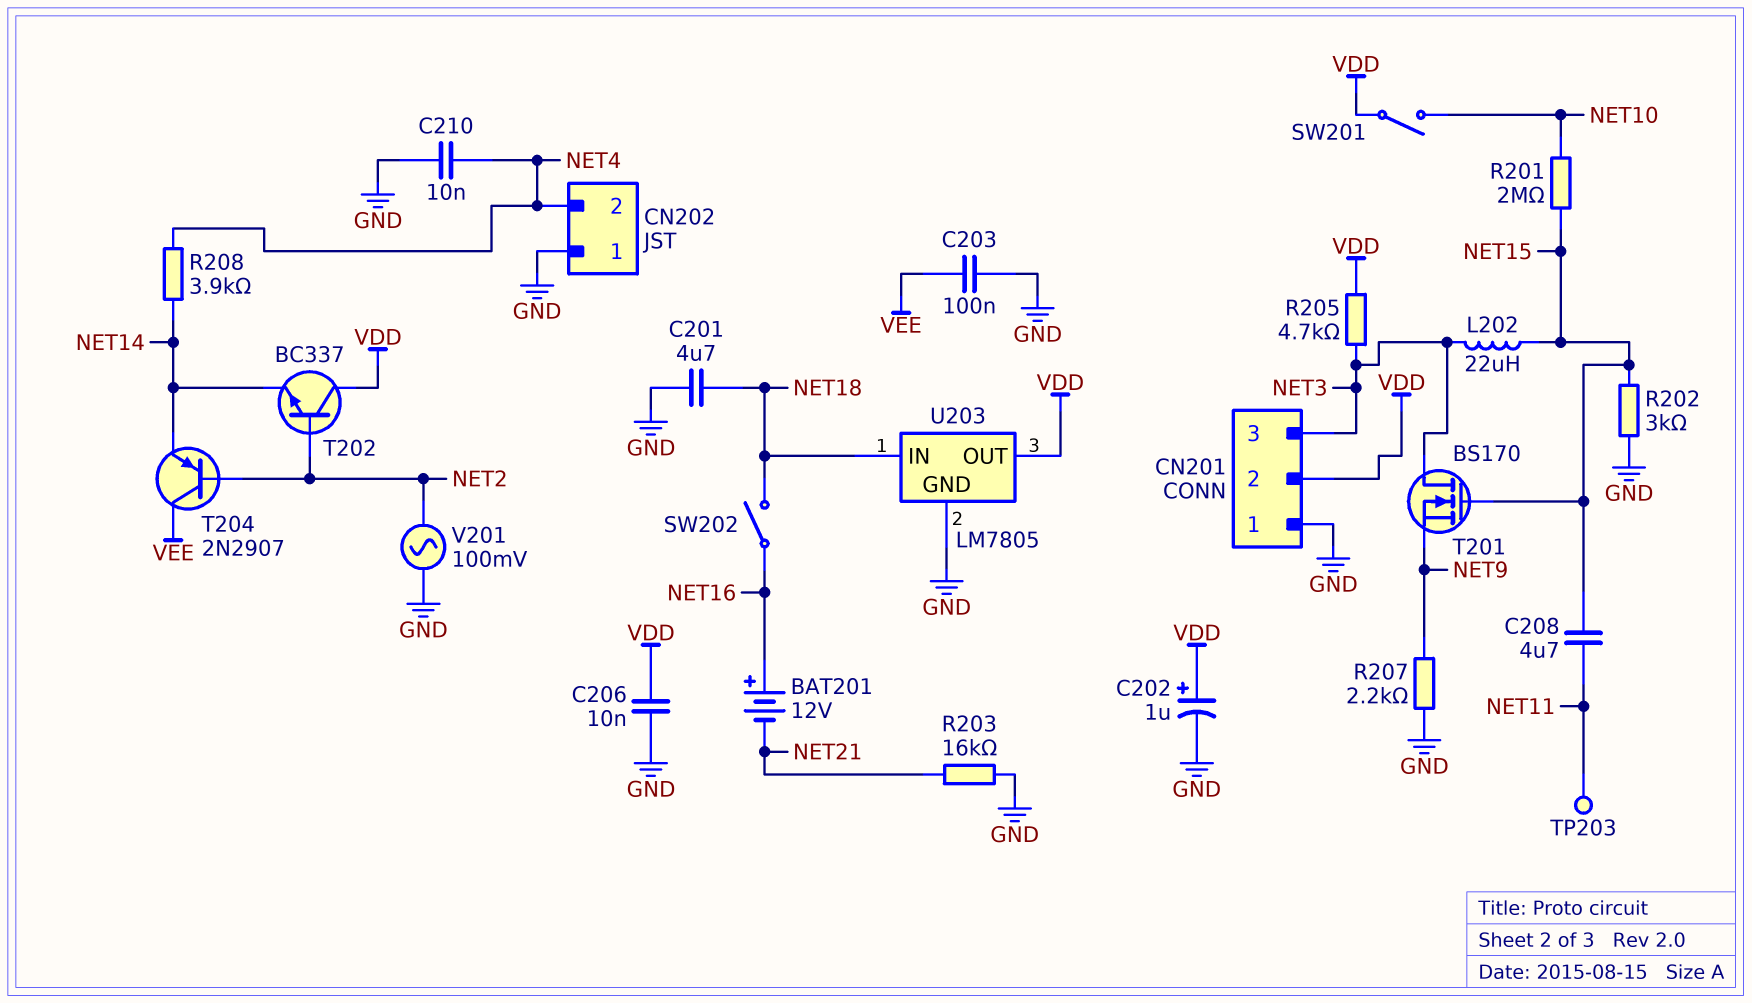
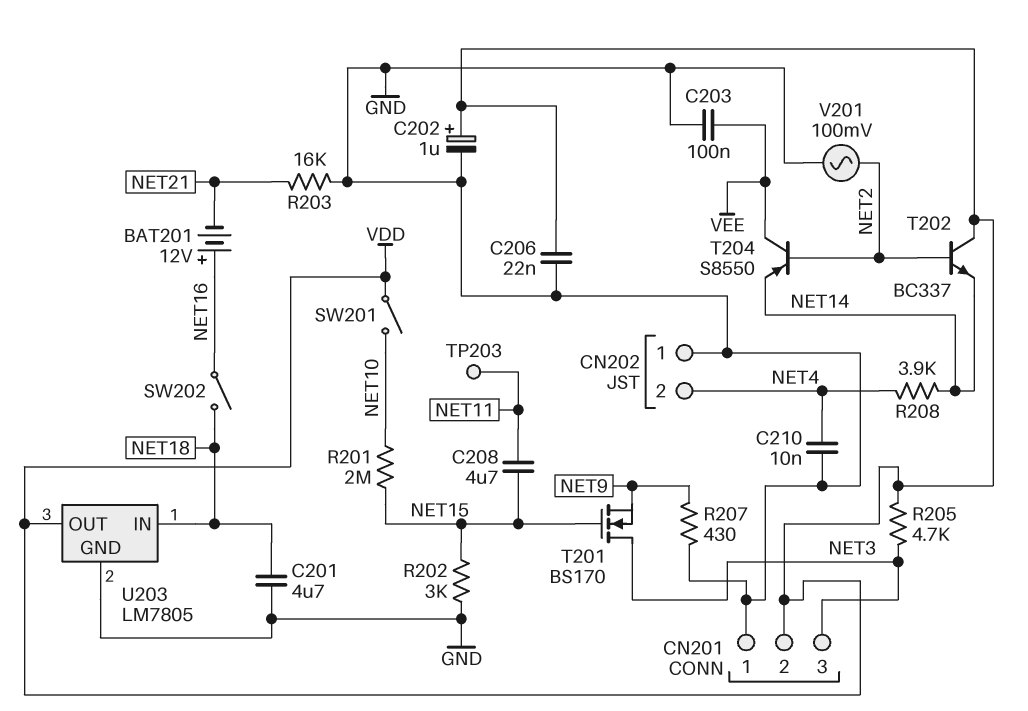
C206: 10nF (GND, VDD) -> 22nF (GND, VDD)
L202: 22uH (NET3, NET15) -> none
R207: 2.2k (GND, NET9) -> 430 (GND, NET9)
T204: PNP 2N2907 (B NET2, C VEE, E NET14) -> PNP S8550 (B NET2, C VEE, E NET14)

